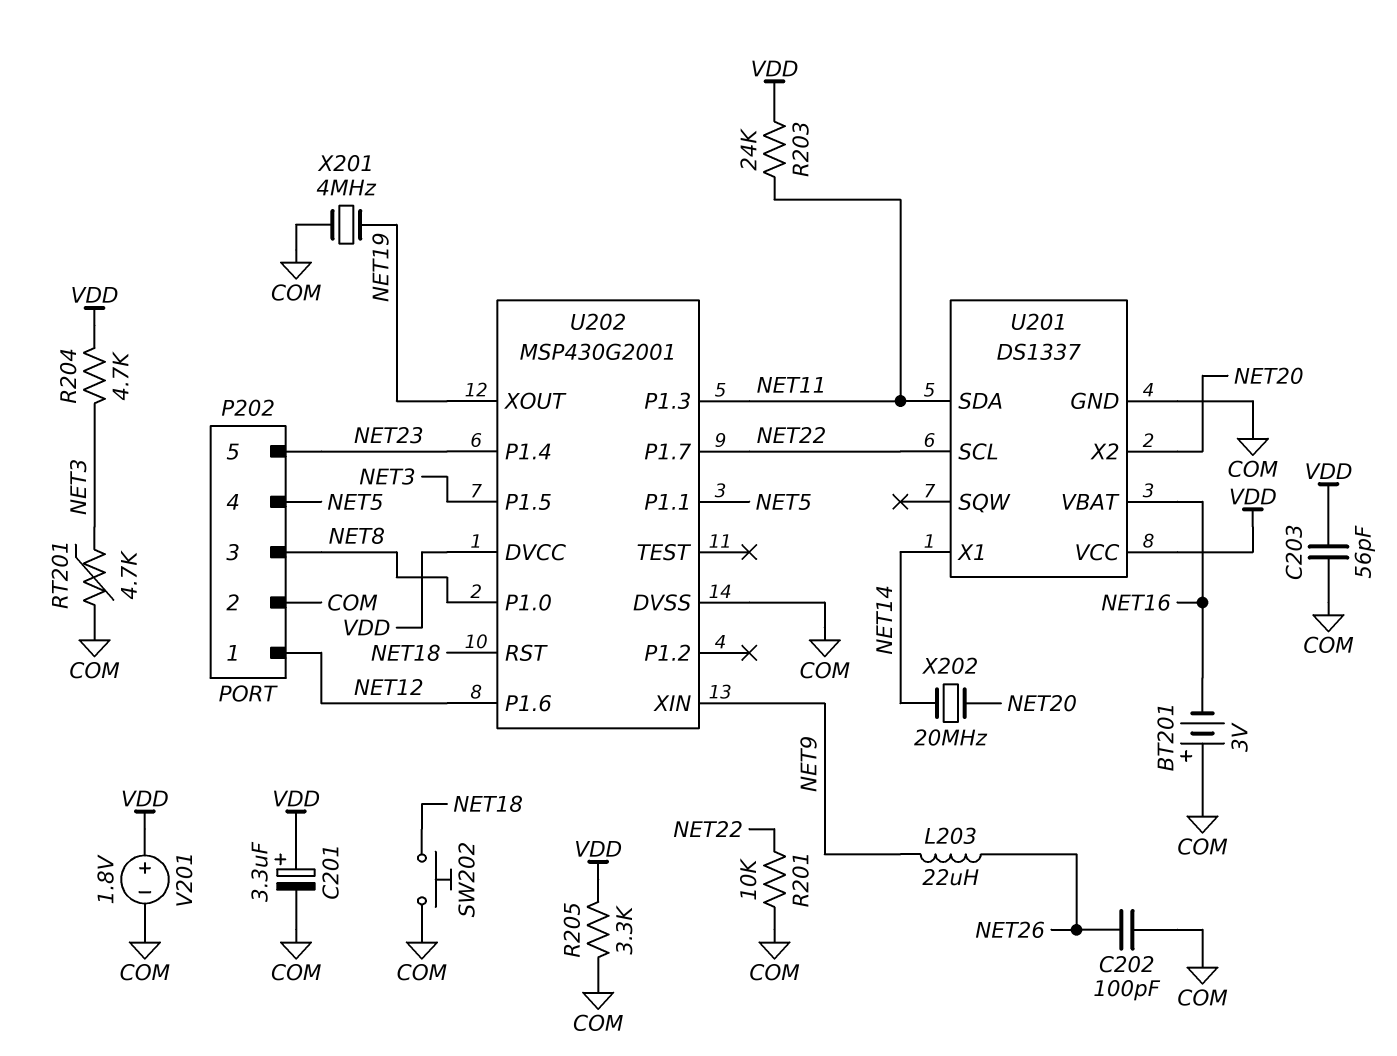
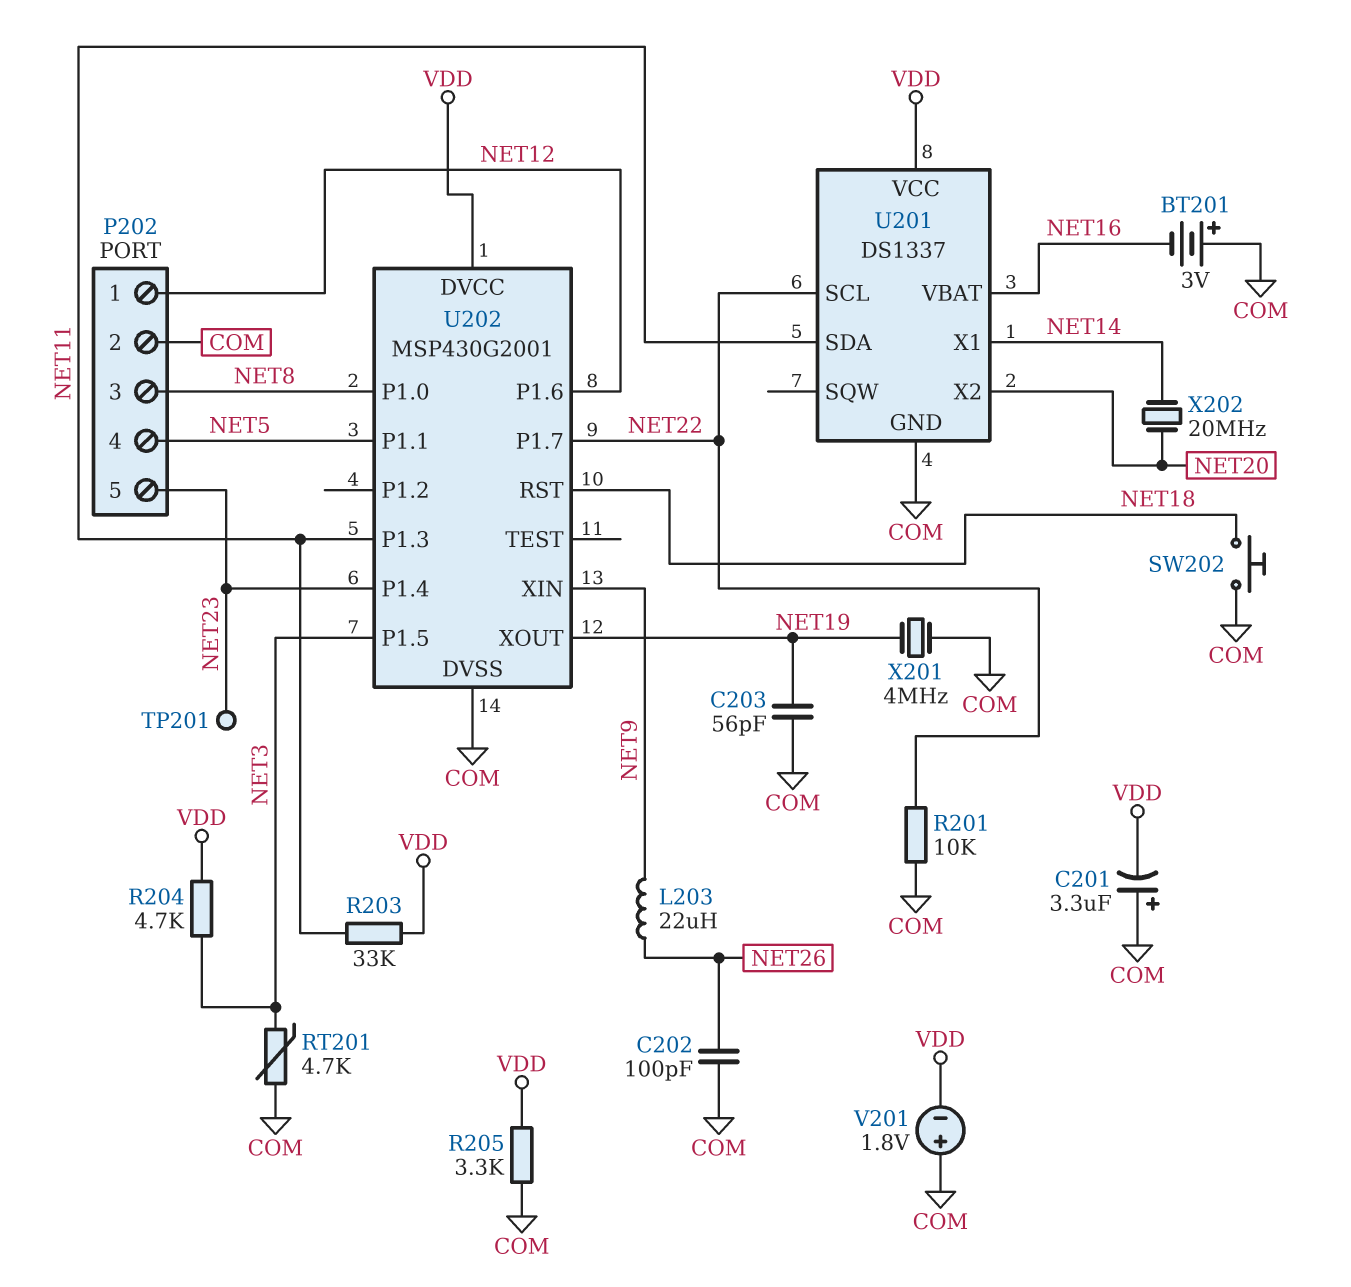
C201: 3.3uF (plus VDD, minus COM) -> 3.3uF (plus COM, minus VDD)
C203: 56pF (COM, VDD) -> 56pF (COM, NET19)
R203: 24k (NET11, VDD) -> 33k (NET11, VDD)
TP201: none -> test point (NET23)
V201: 1.8V (plus VDD, minus COM) -> 1.8V (plus COM, minus VDD)

